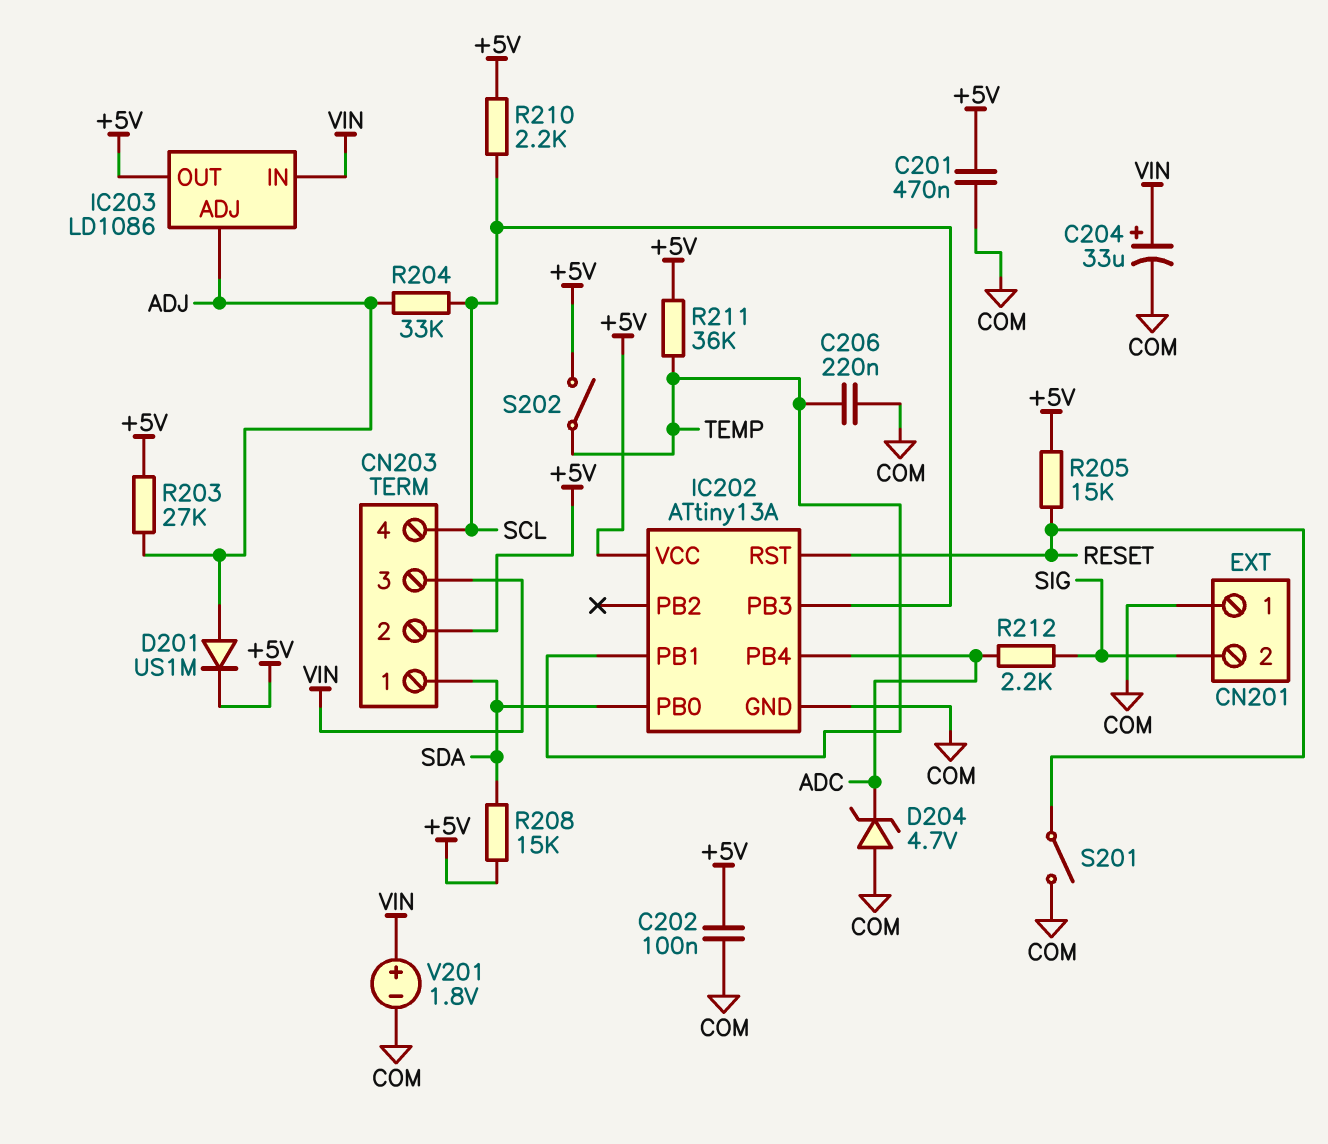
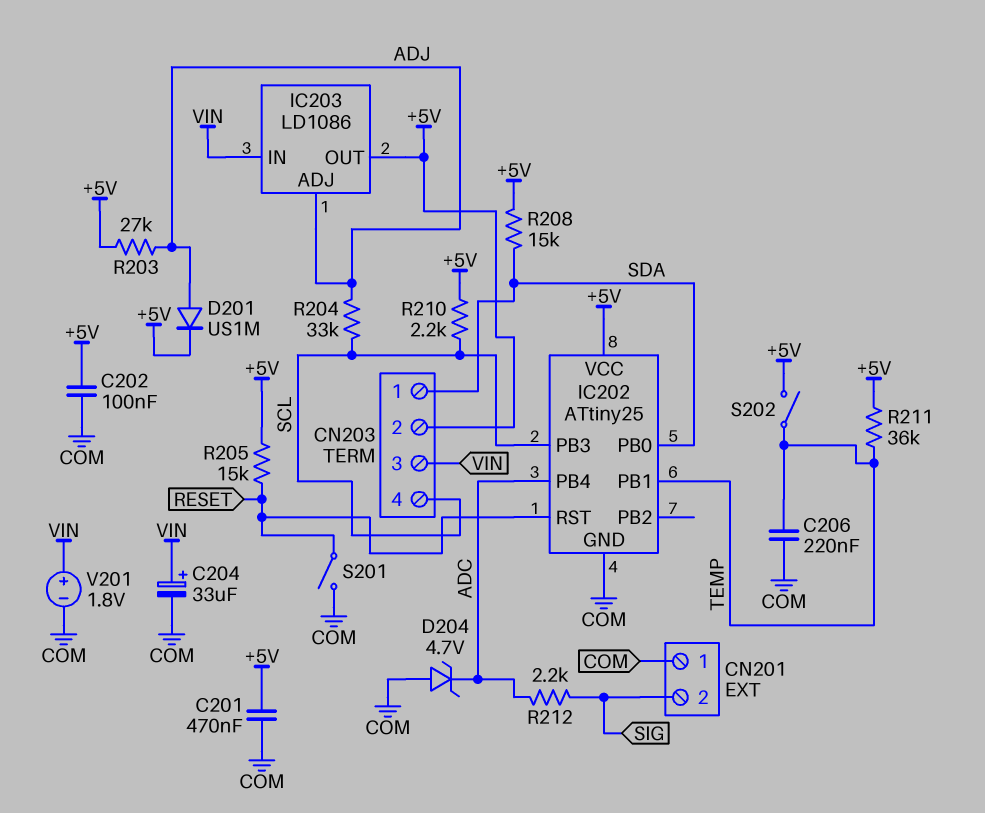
IC202: ATtiny13A -> ATtiny25

